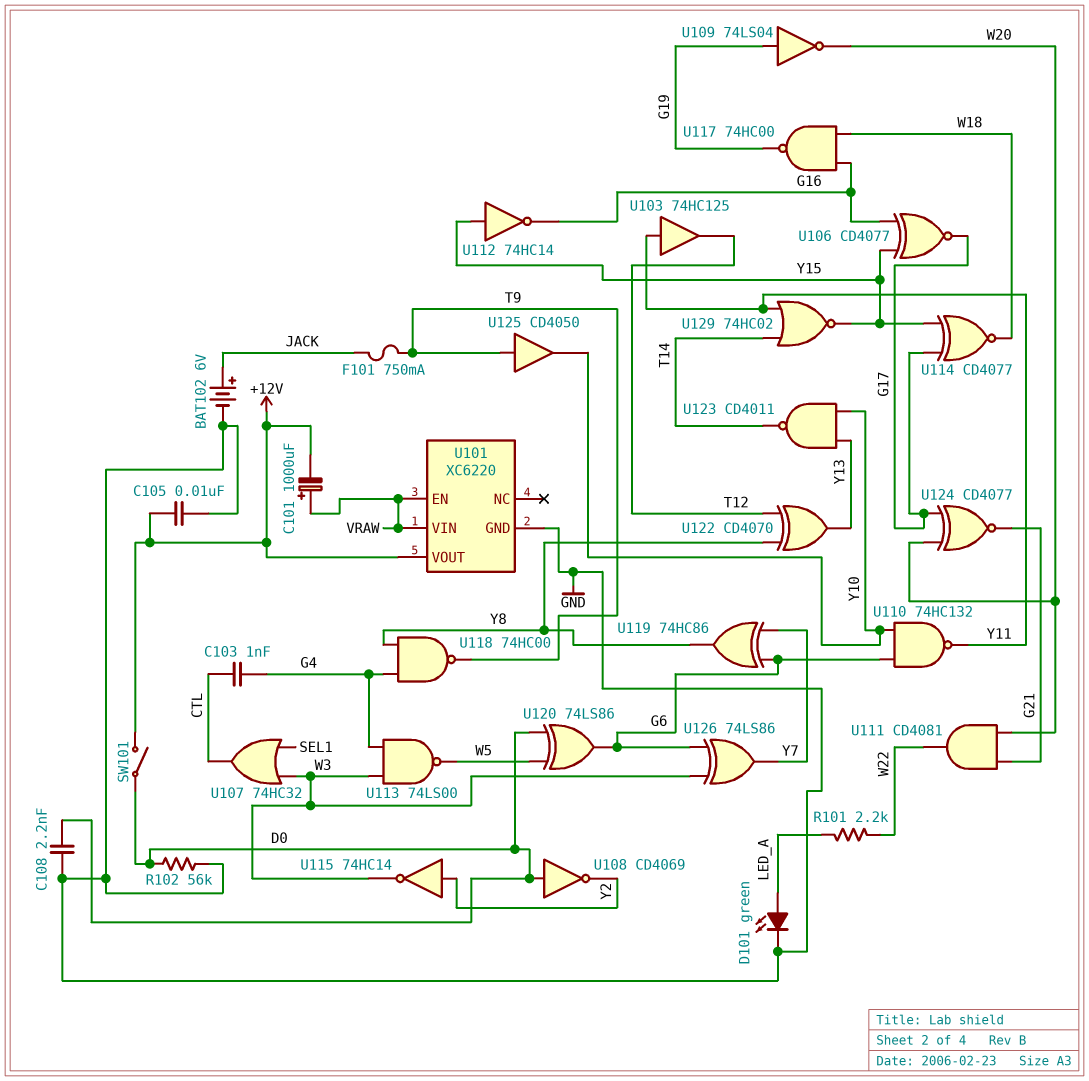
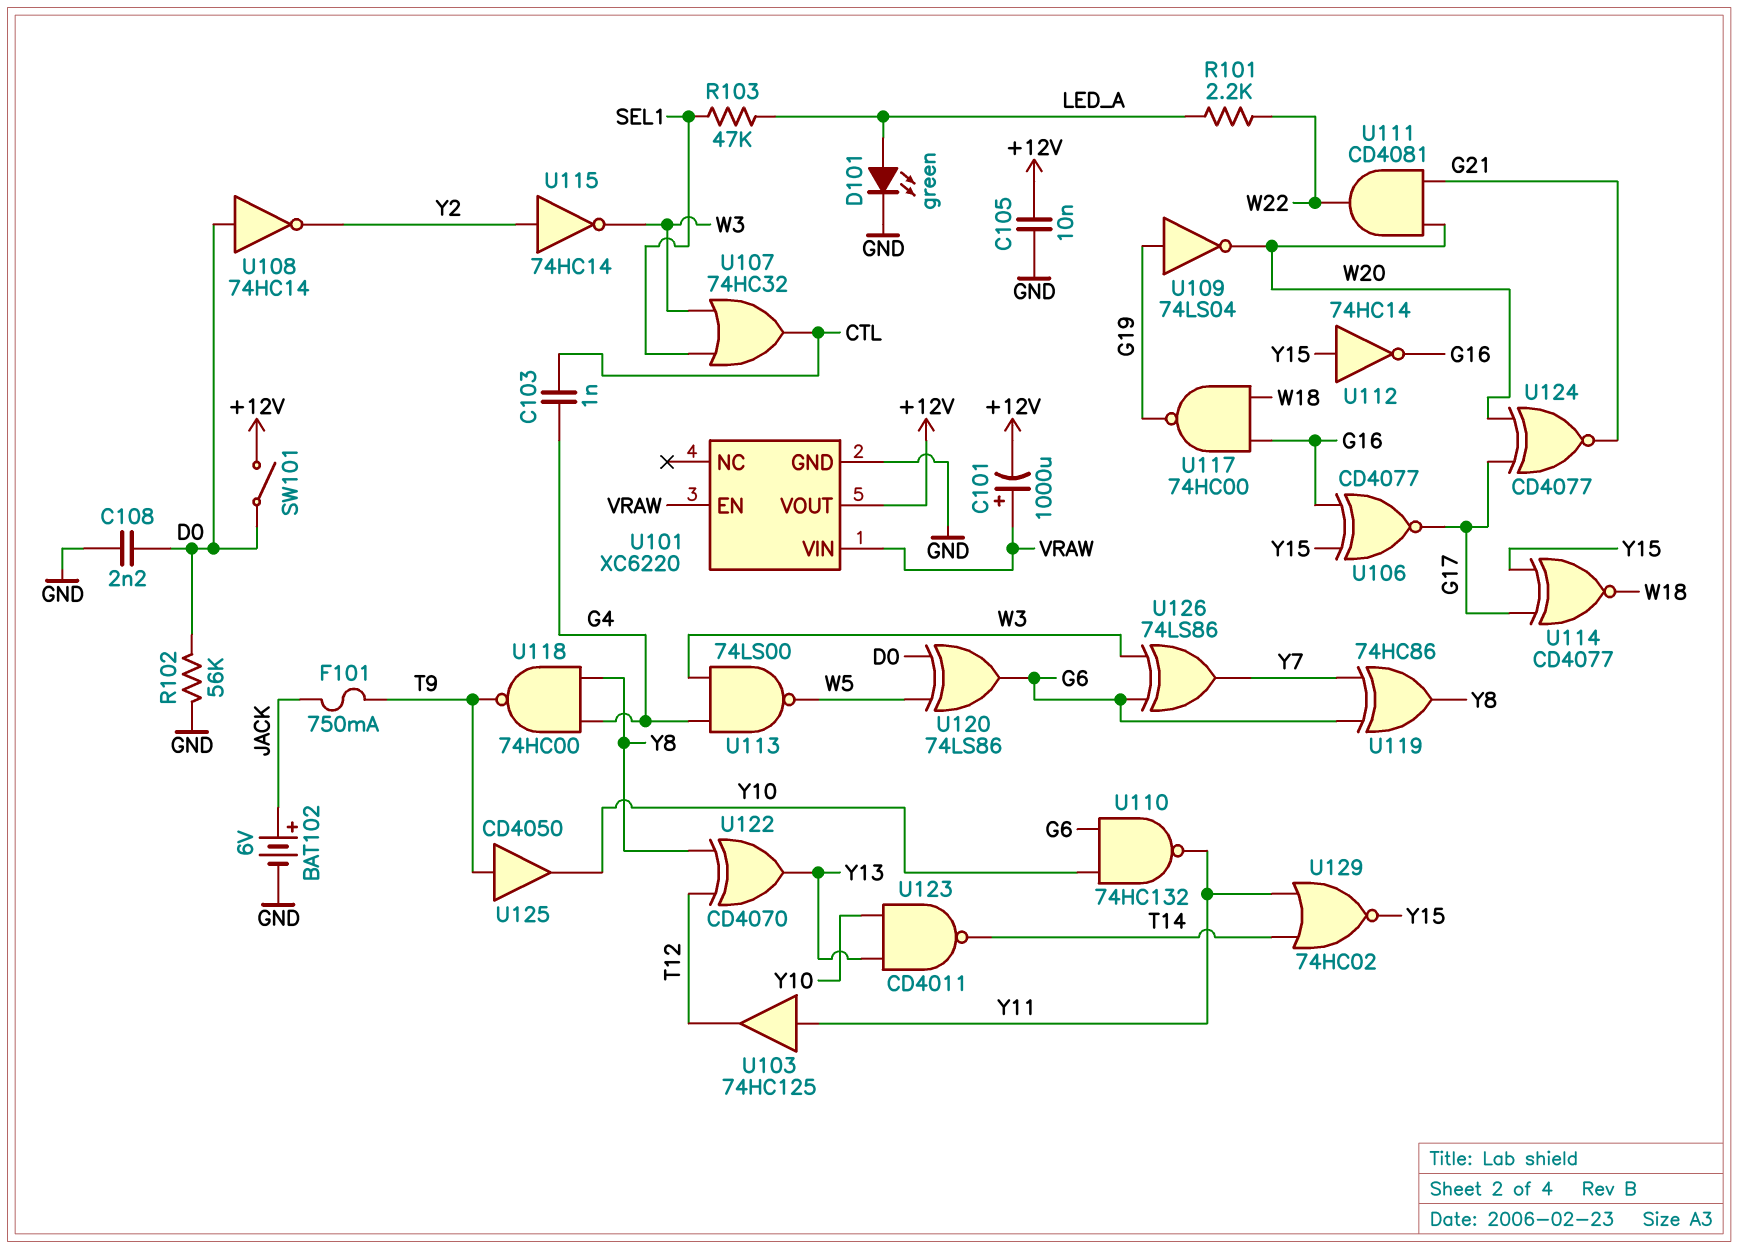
R103: none -> 47k (LED_A, SEL1)
U108: NOT CD4069 (in D0, out Y2) -> NOT 74HC14 (in D0, out Y2)

